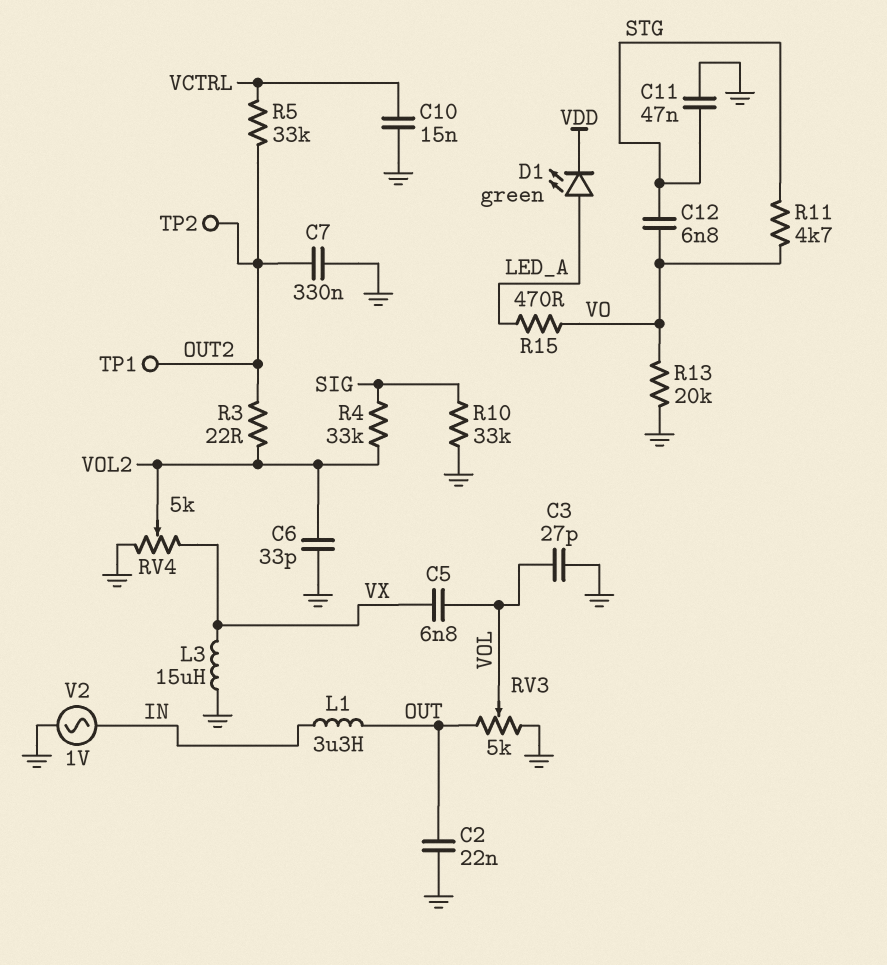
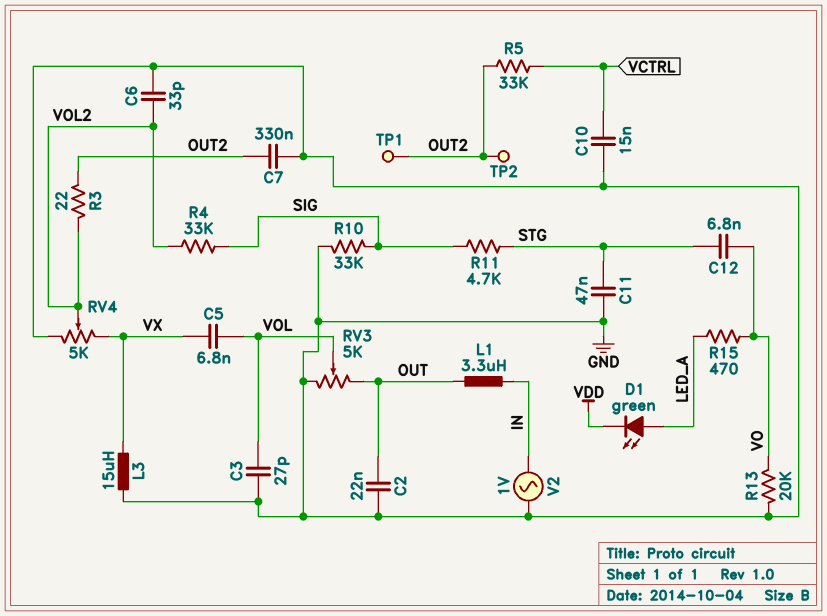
R11: 4.7k (STG, VO) -> 4.7k (SIG, STG)

